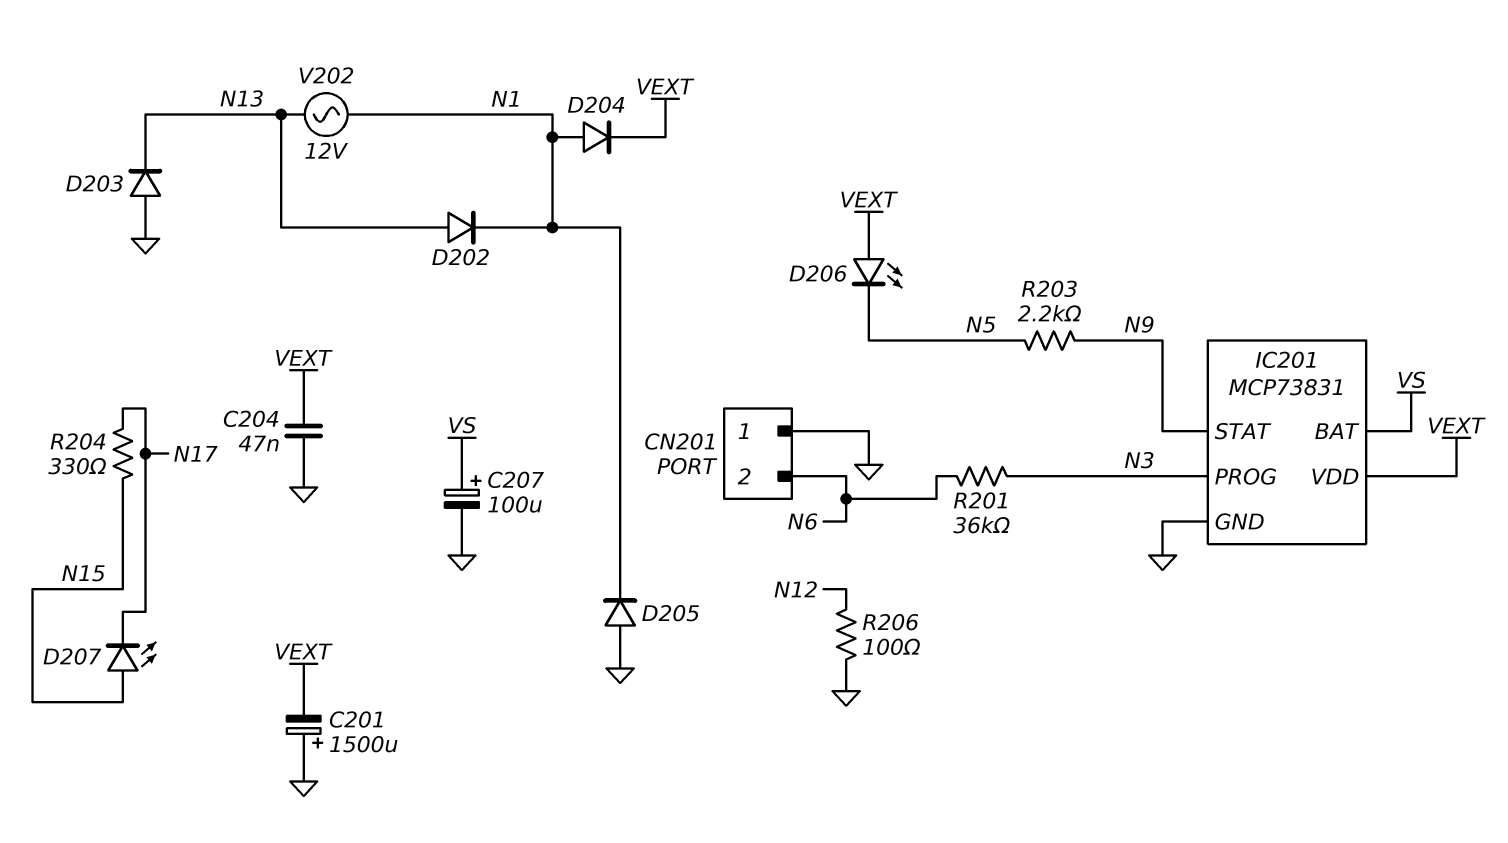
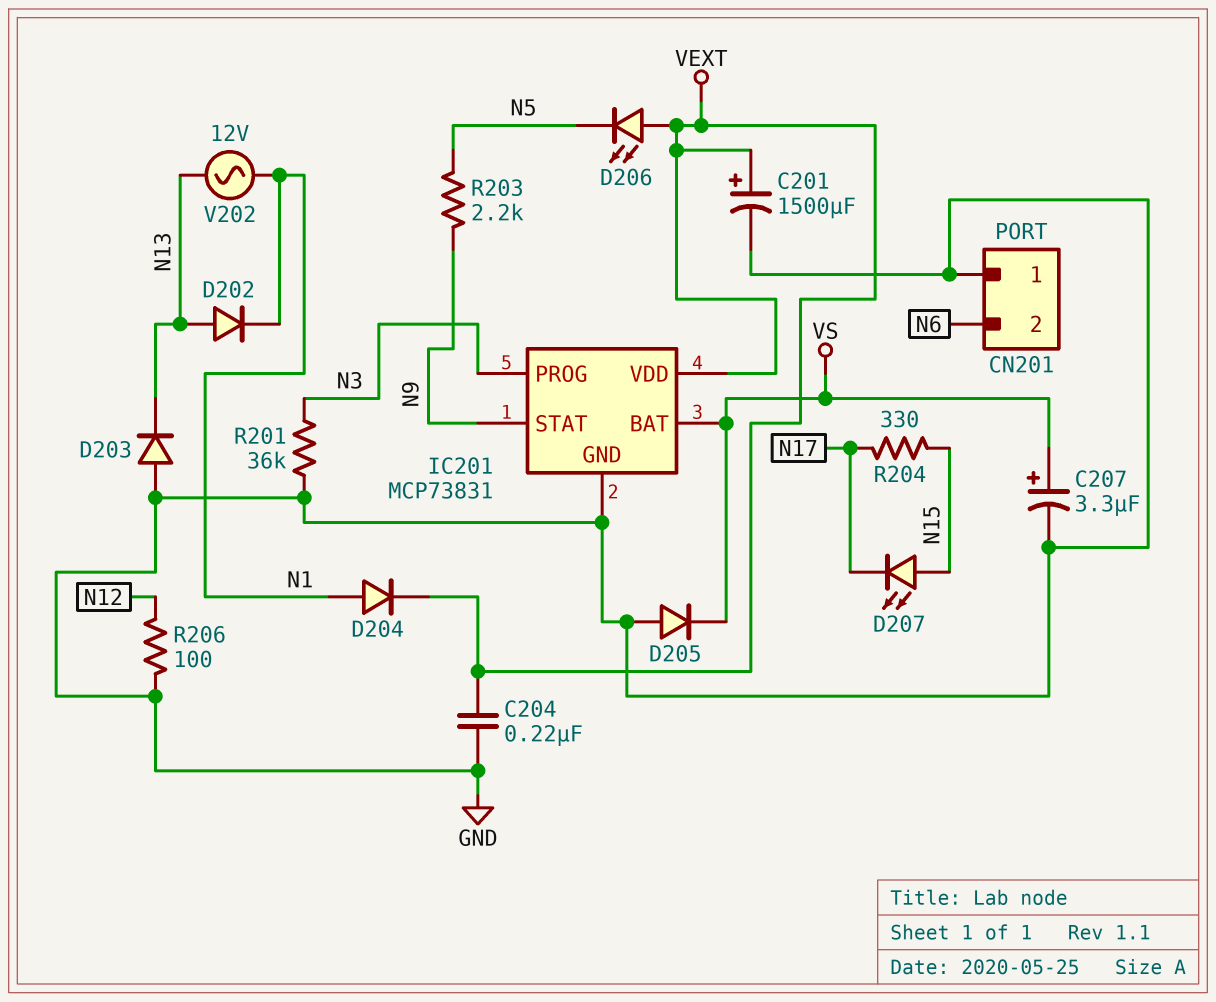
C201: 1500uF (plus GND, minus VEXT) -> 1500uF (plus VEXT, minus GND)
C204: 47nF (GND, VEXT) -> 220nF (GND, VEXT)
C207: 100uF (plus VS, minus GND) -> 3.3uF (plus VS, minus GND)
D205: diode (A GND, K N1) -> diode (A GND, K VS)
R201: 36k (N3, N6) -> 36k (GND, N3)

